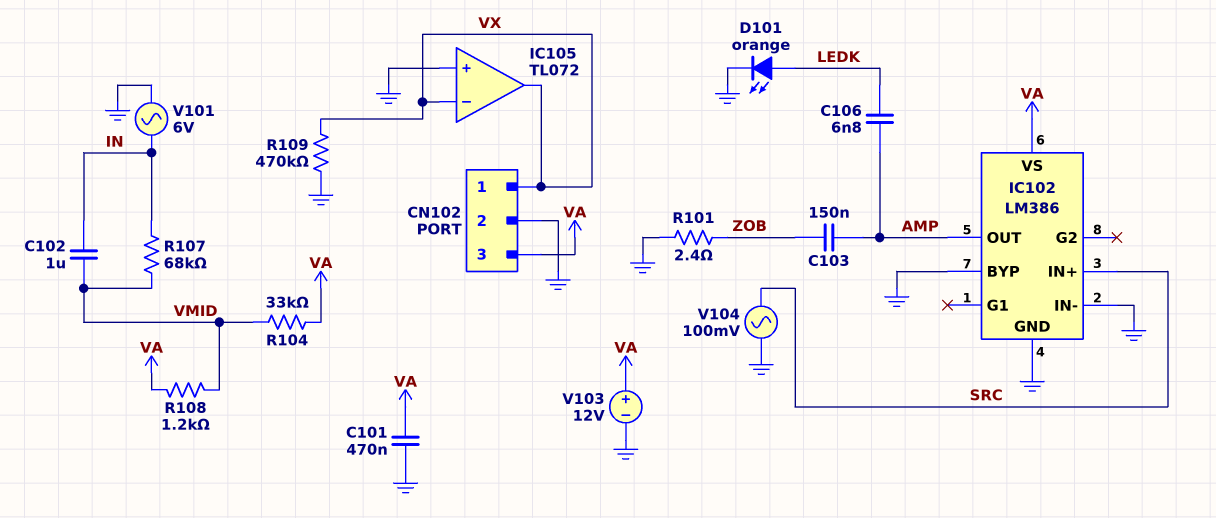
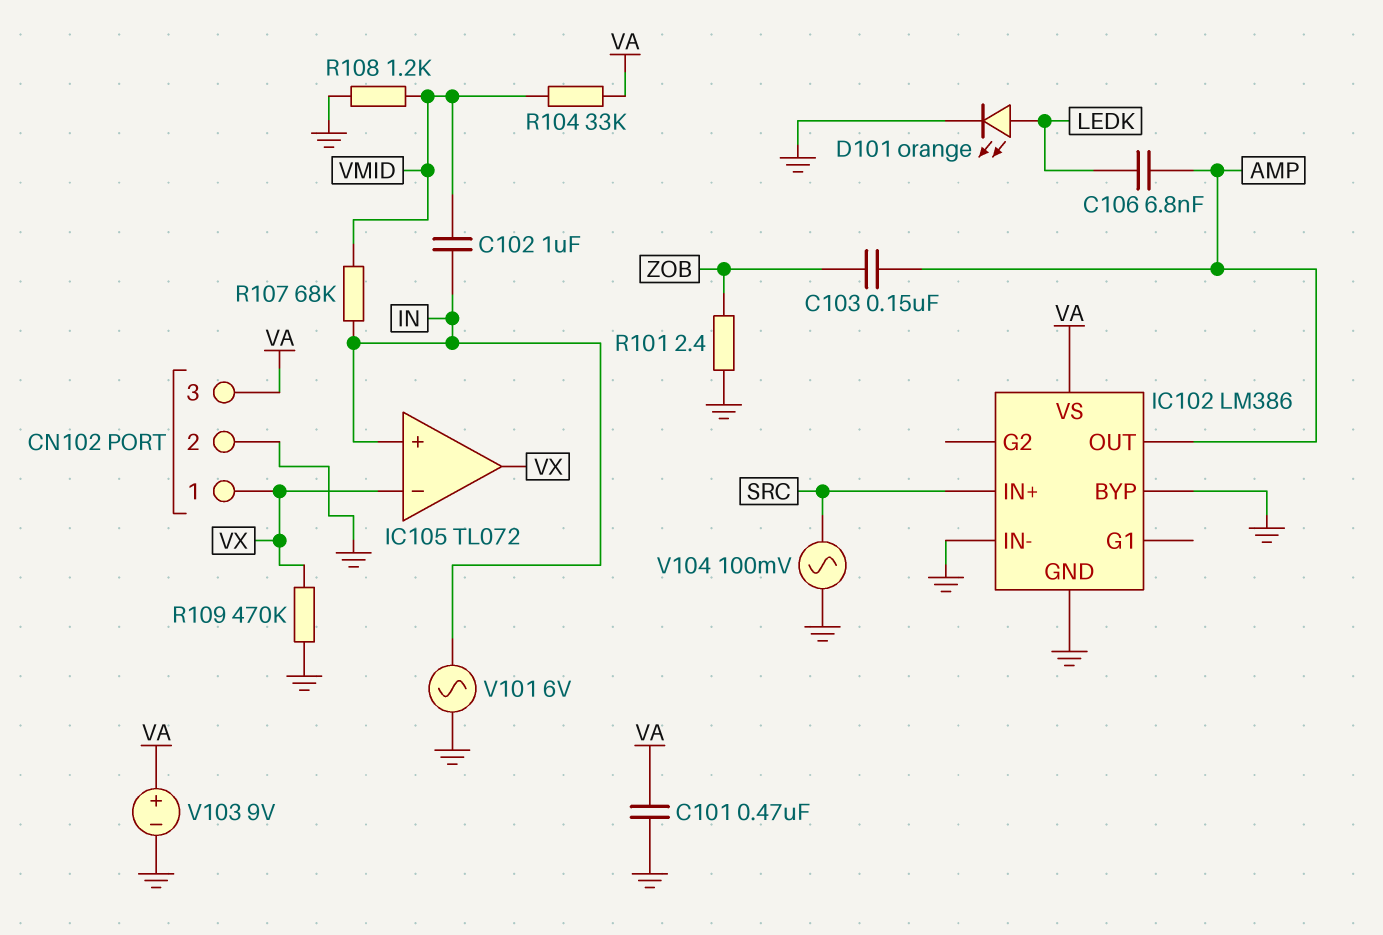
IC105 pin in+: GND -> IN
R108: 1.2k (VA, VMID) -> 1.2k (GND, VMID)
V103: 12V (plus VA, minus GND) -> 9V (plus VA, minus GND)

